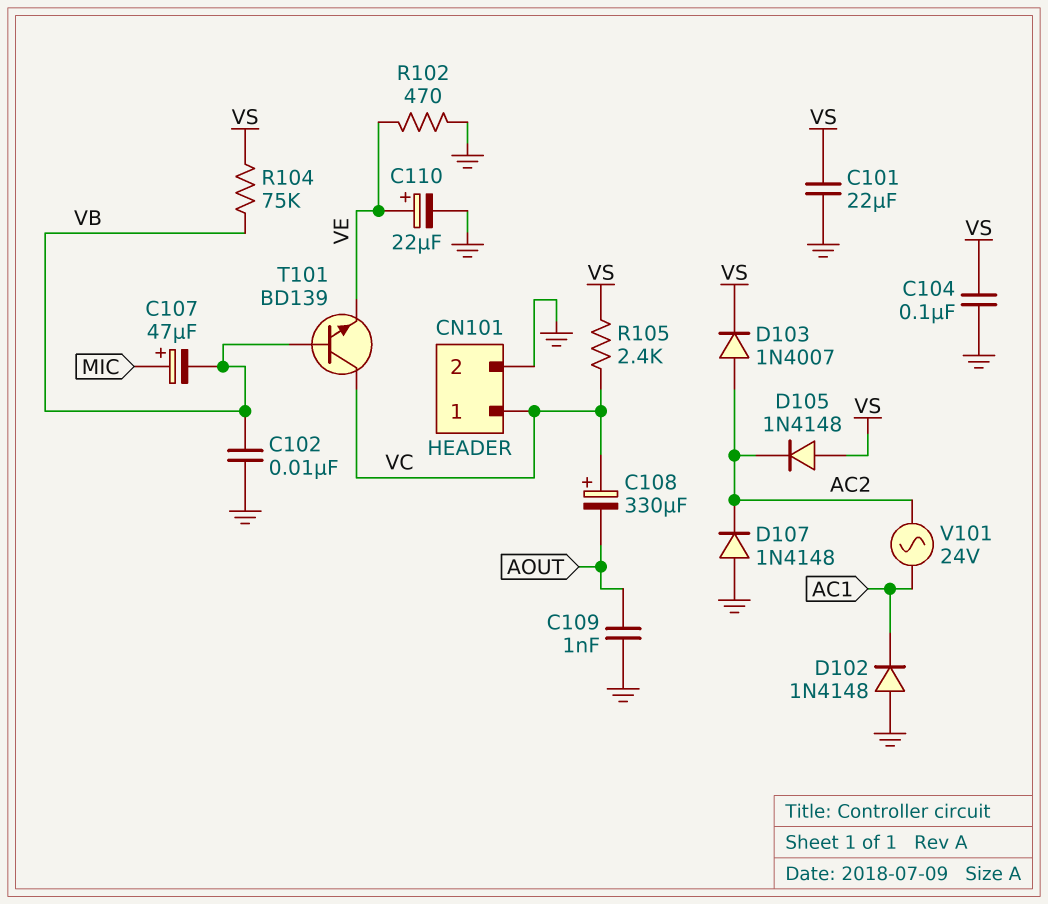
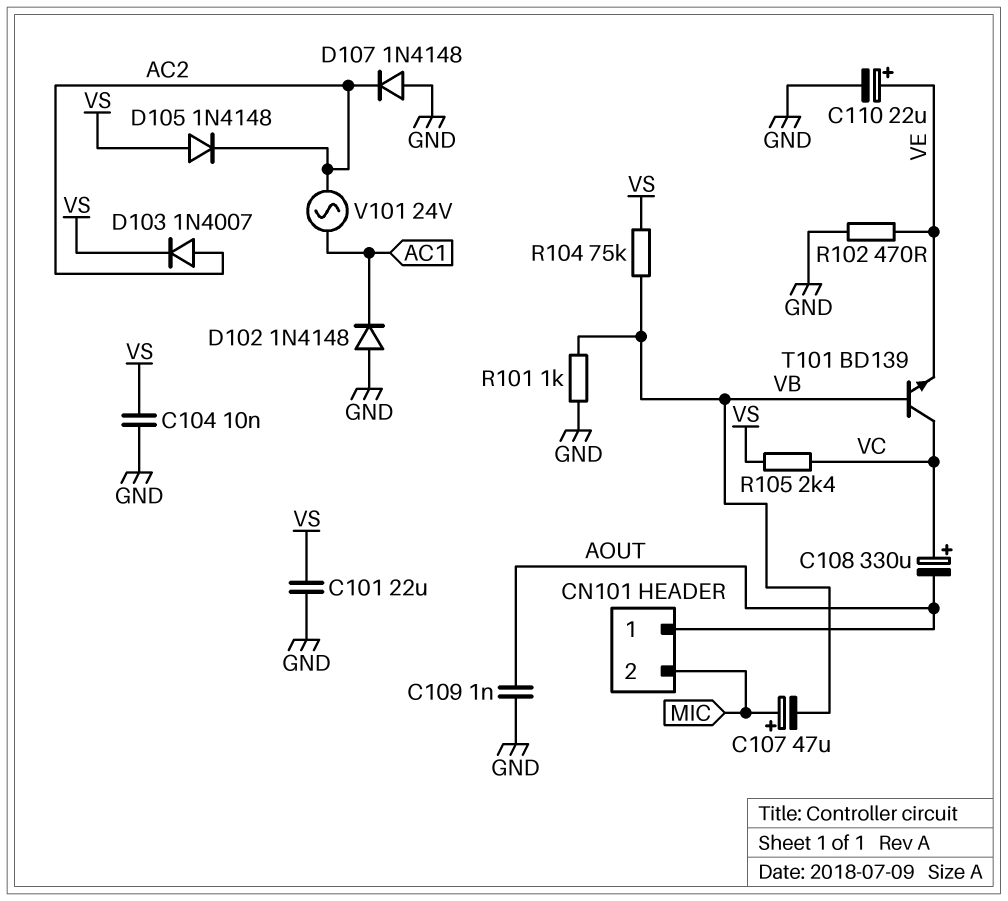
C102: 10nF (GND, VB) -> none
C104: 100nF (GND, VS) -> 10nF (GND, VS)
CN101 pin 1: VC -> AOUT
CN101 pin 2: GND -> MIC
R101: none -> 1k (GND, VB)

